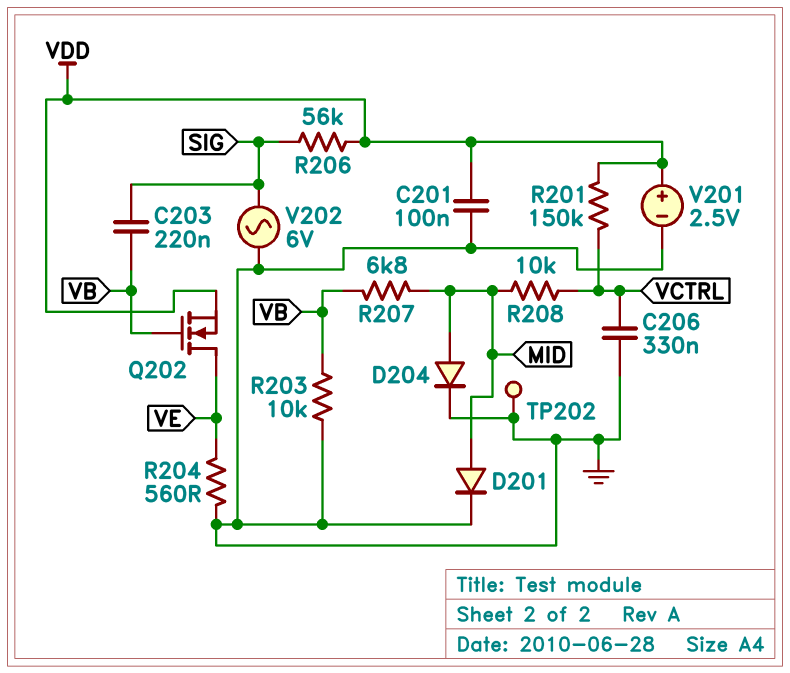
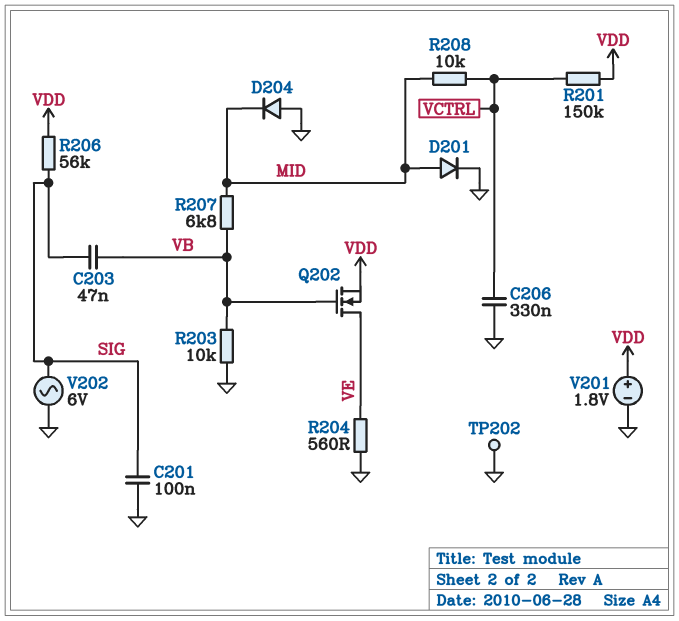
C201: 100nF (GND, VDD) -> 100nF (GND, SIG)
C203: 220nF (SIG, VB) -> 47nF (SIG, VB)
D204: diode (A MID, K GND) -> diode (A GND, K MID)
V201: 2.5V (plus VDD, minus GND) -> 1.8V (plus VDD, minus GND)

